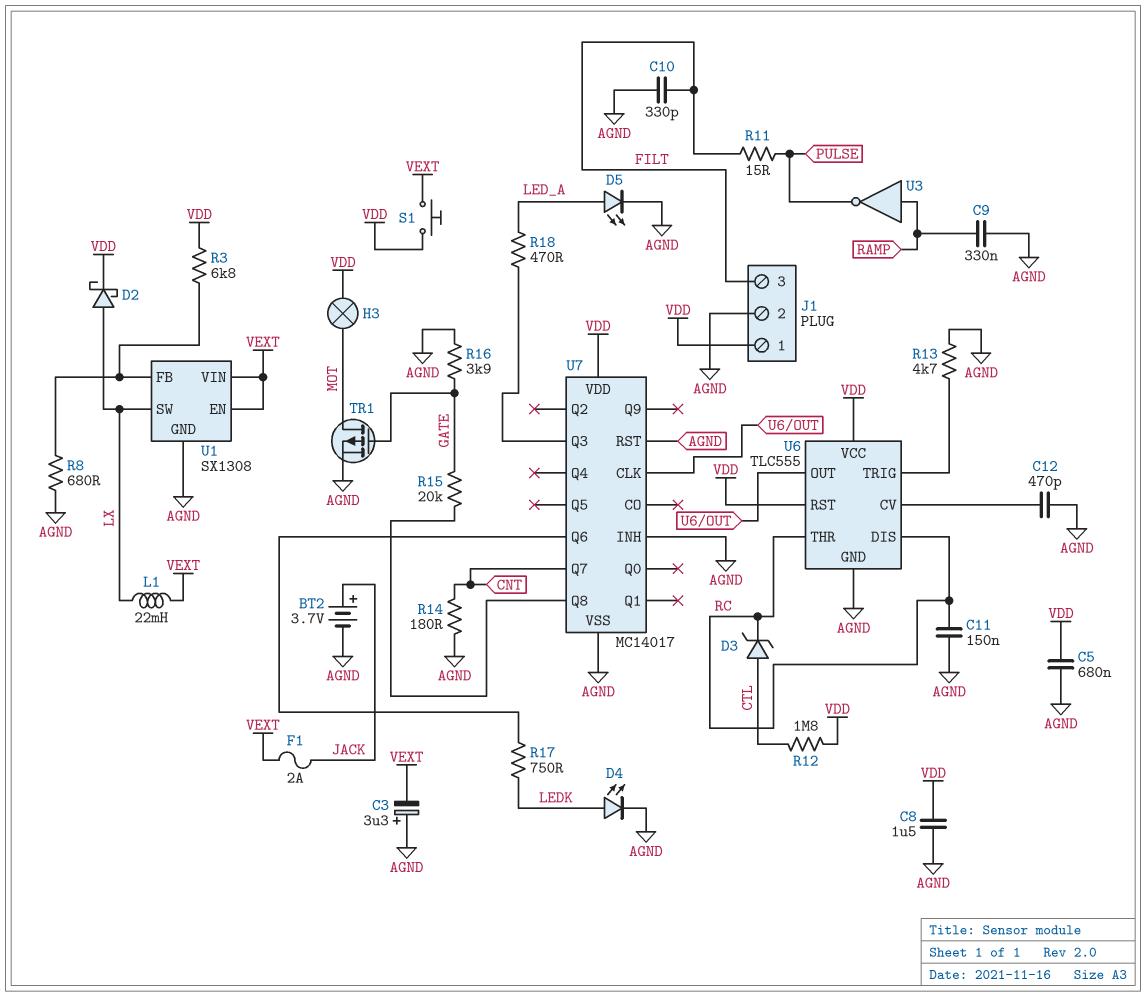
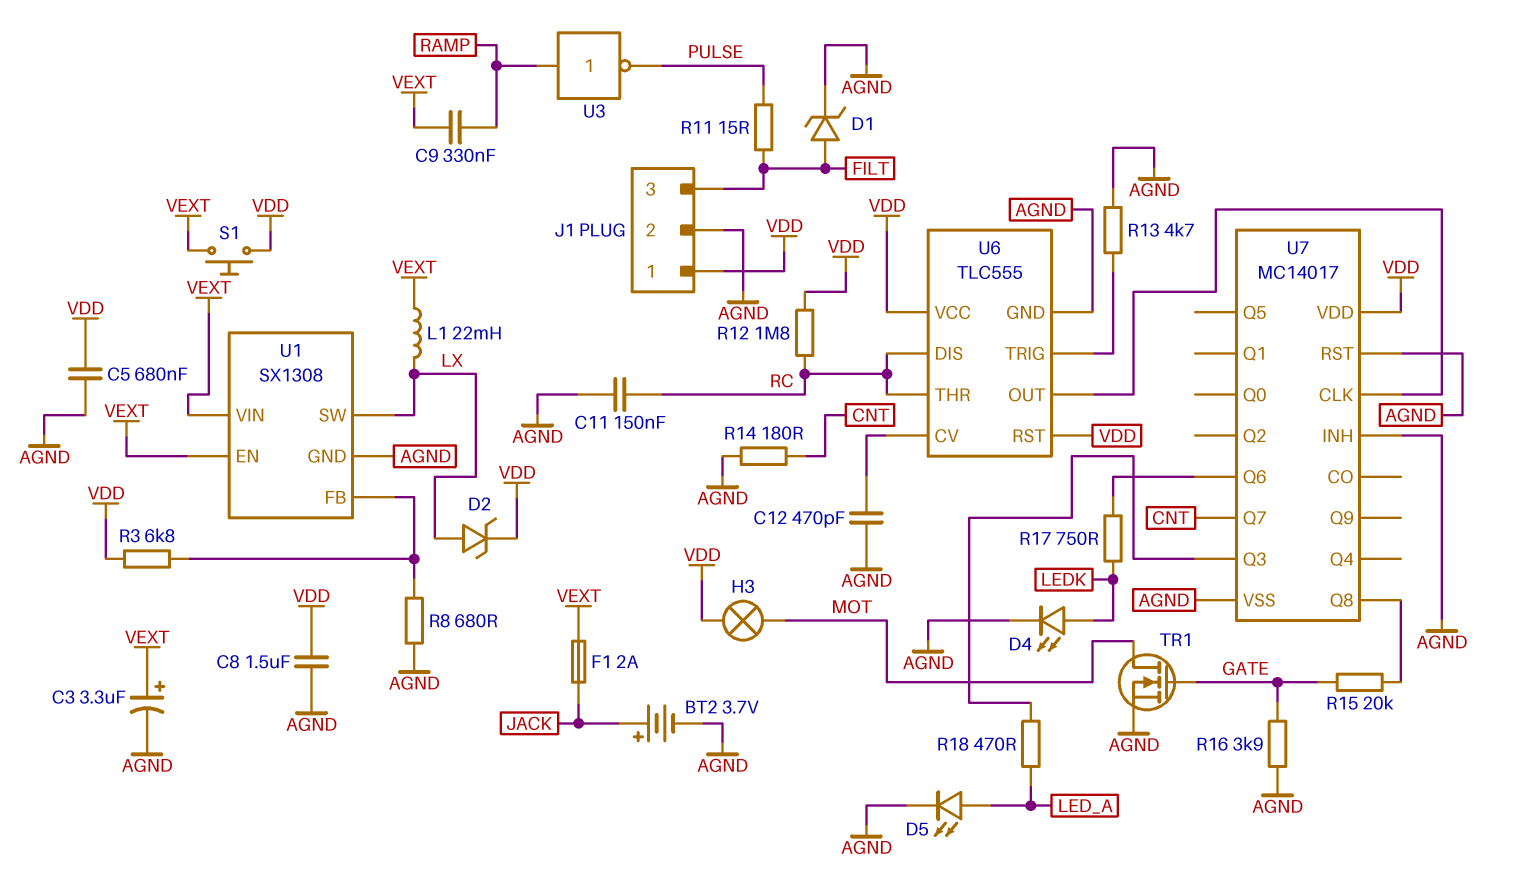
C3: 3.3uF (plus AGND, minus VEXT) -> 3.3uF (plus VEXT, minus AGND)
C9: 330nF (AGND, RAMP) -> 330nF (RAMP, VEXT)
C10: 330pF (AGND, FILT) -> none
D1: none -> zener (A FILT, K AGND)
D2: schottky (A LX, K VDD) -> zener (A LX, K VDD)
D3: zener (A CTL, K RC) -> none
R12: 1.8M (CTL, VDD) -> 1.8M (RC, VDD)
TR1: PMOS (G GATE, D MOT, S AGND) -> NMOS (G GATE, D MOT, S AGND)

